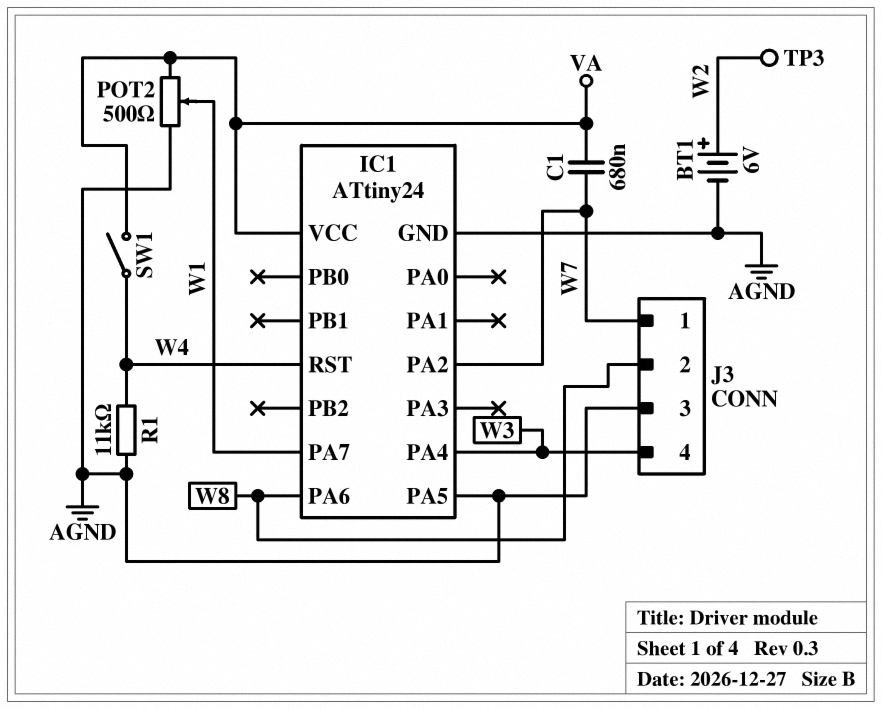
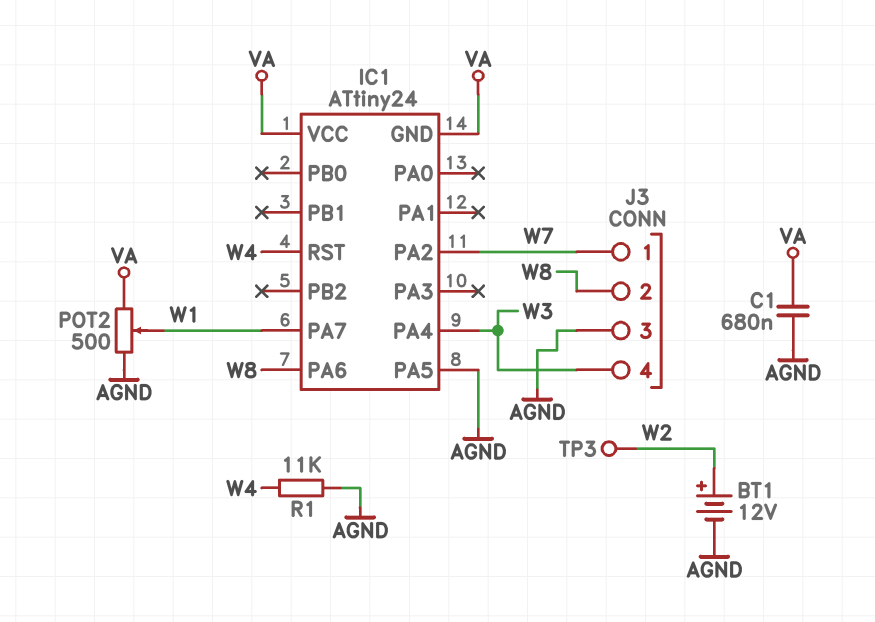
BT1: 6V (plus W2, minus AGND) -> 12V (plus W2, minus AGND)
C1: 680nF (VA, W7) -> 680nF (AGND, VA)
IC1 pin GND: AGND -> VA
SW1: switch (VA, W4) -> none

